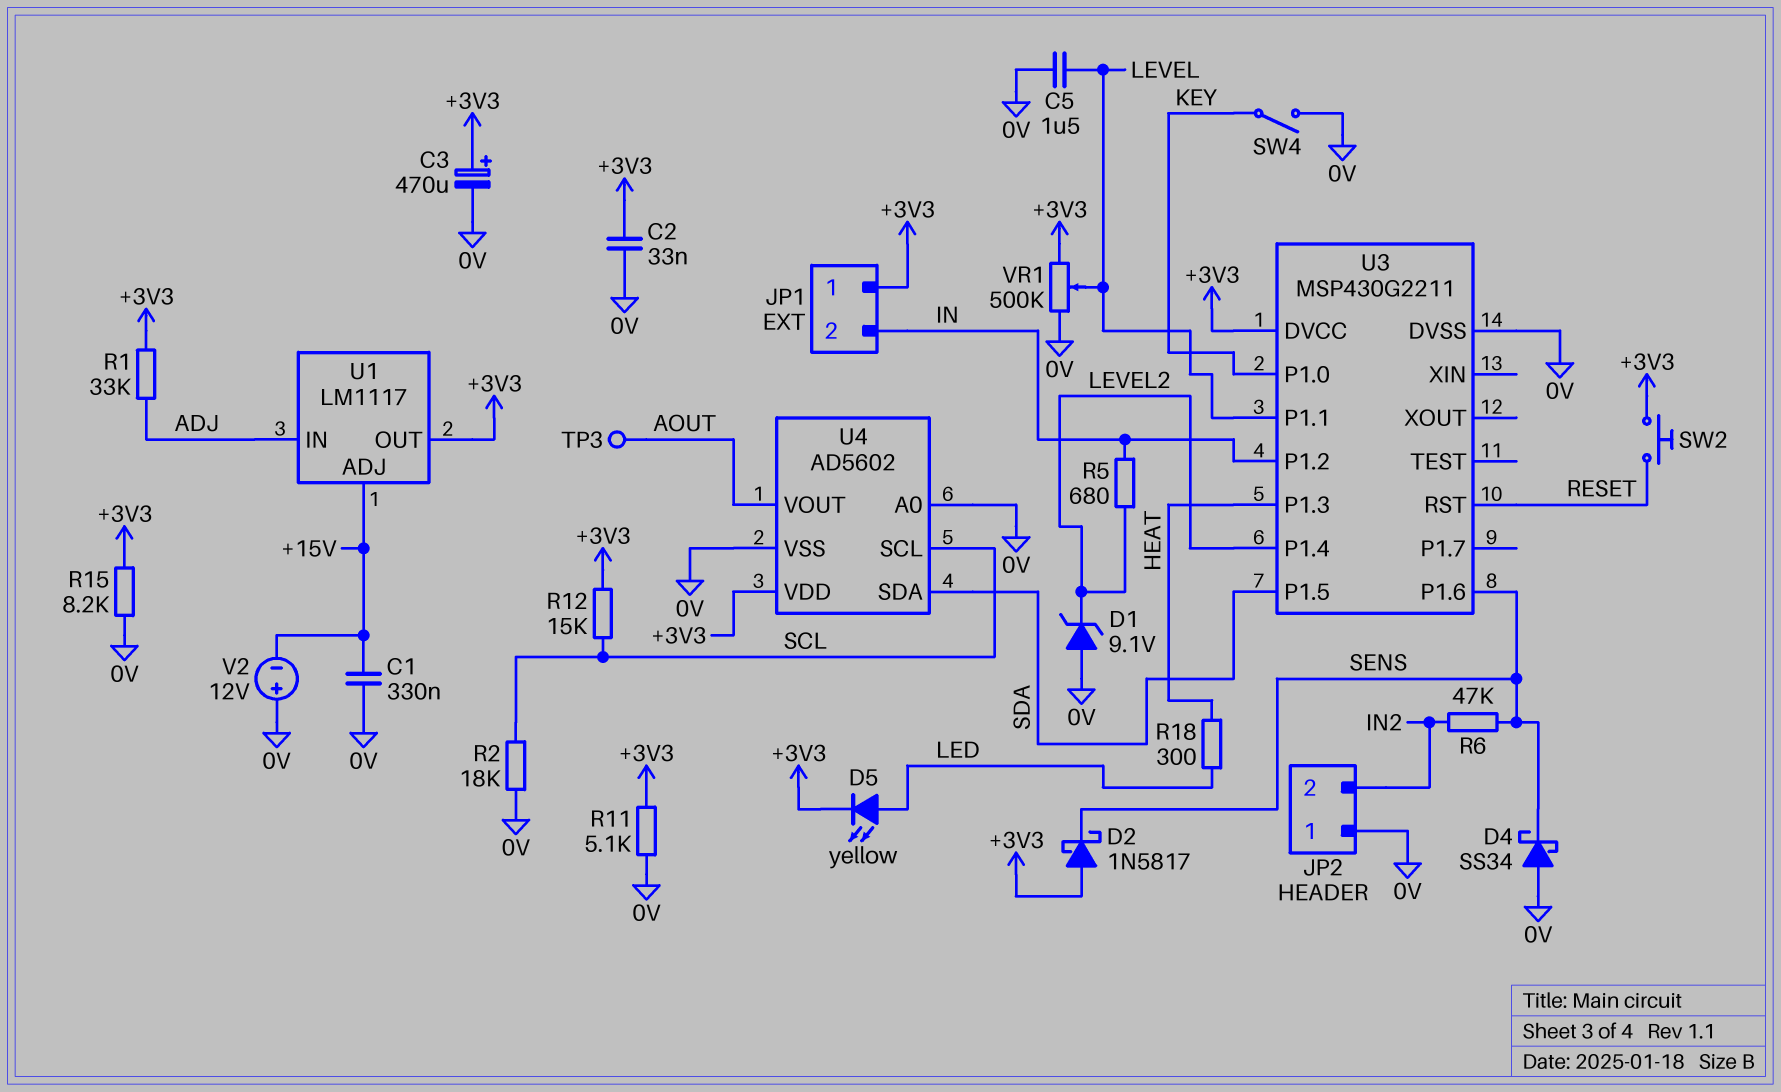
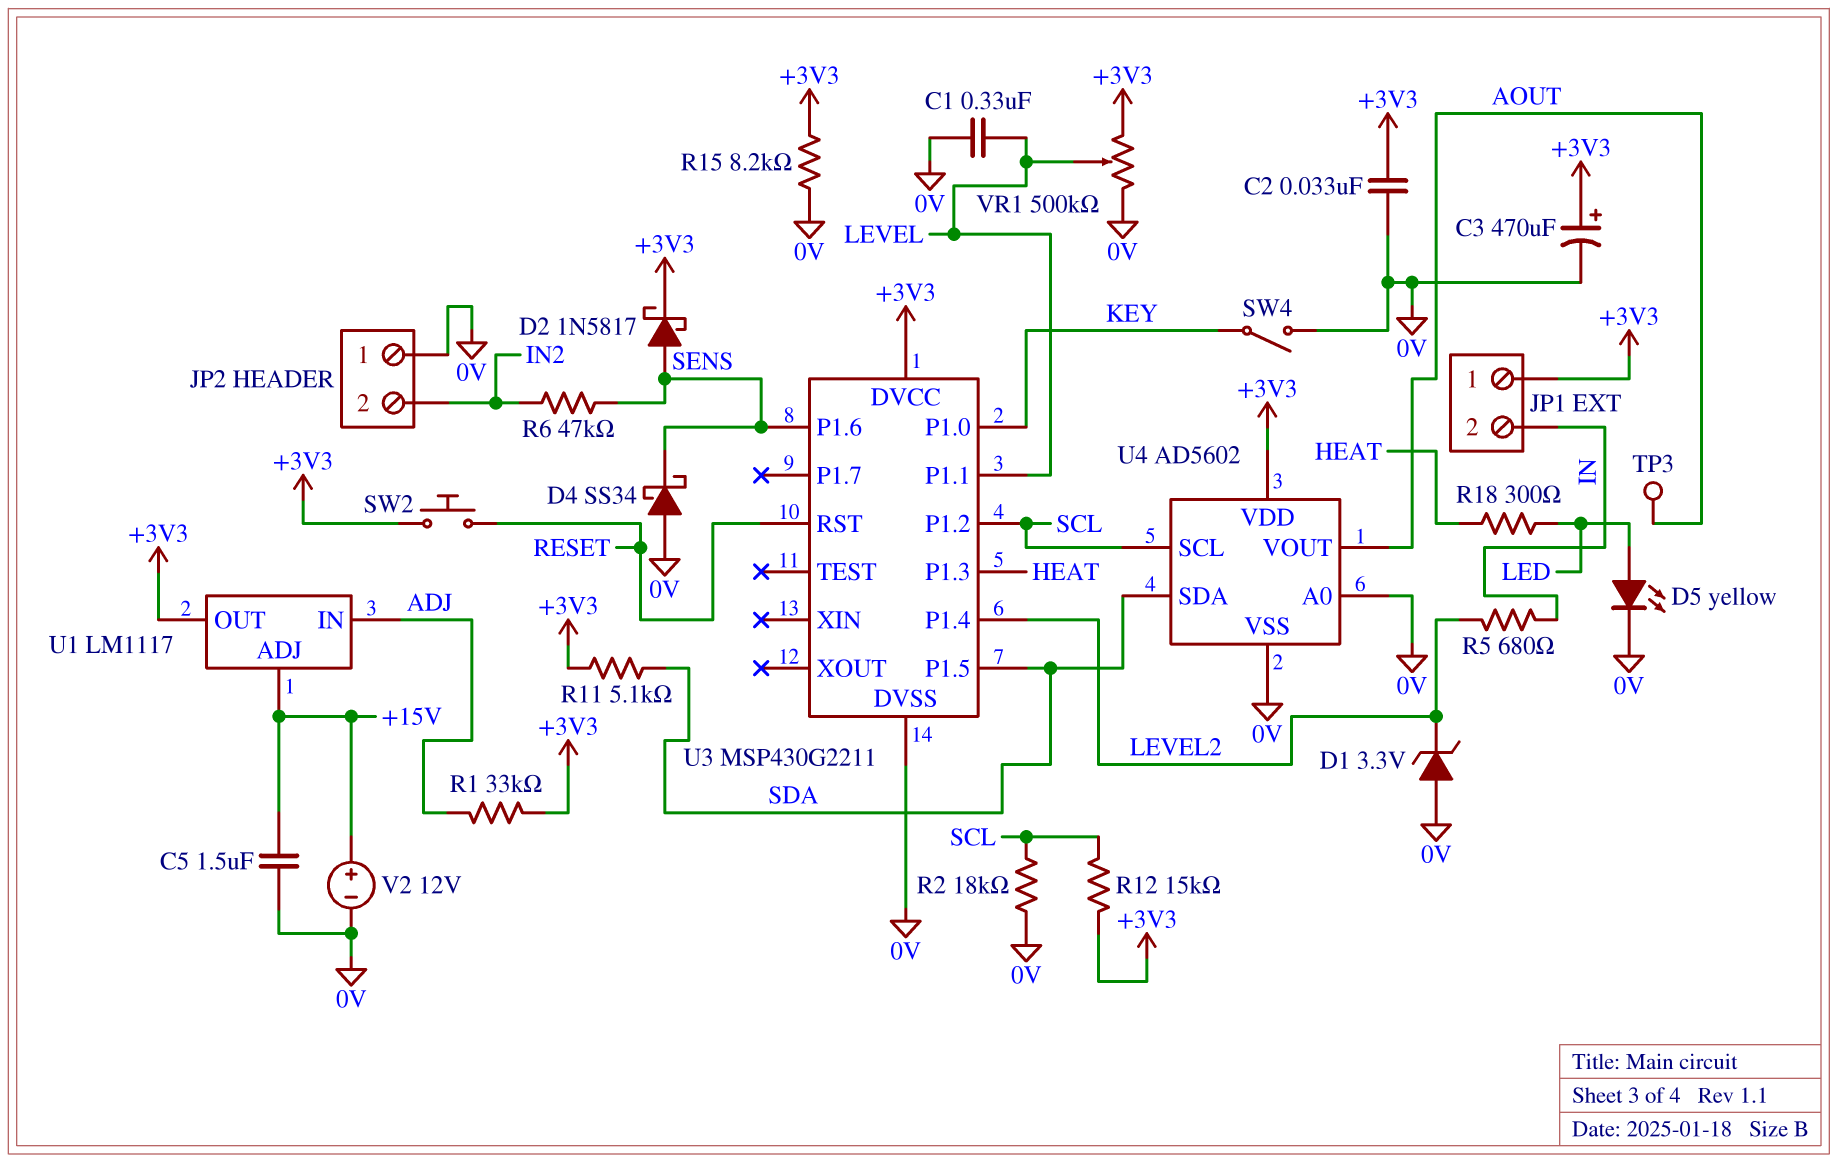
C1: 330nF (+15V, 0V) -> 330nF (0V, LEVEL)
C5: 1.5uF (0V, LEVEL) -> 1.5uF (+15V, 0V)
D1: zener 9.1V (A 0V, K LEVEL2) -> zener 3.3V (A 0V, K LEVEL2)
D2: schottky 1N5817 (A +3V3, K SENS) -> schottky 1N5817 (A SENS, K +3V3)
D5: LED yellow (A LED, K +3V3) -> LED yellow (A LED, K 0V)
R11: 5.1k (+3V3, 0V) -> 5.1k (+3V3, SDA)
U3 pin P1.2: IN -> SCL
V2: 12V (plus 0V, minus +15V) -> 12V (plus +15V, minus 0V)

